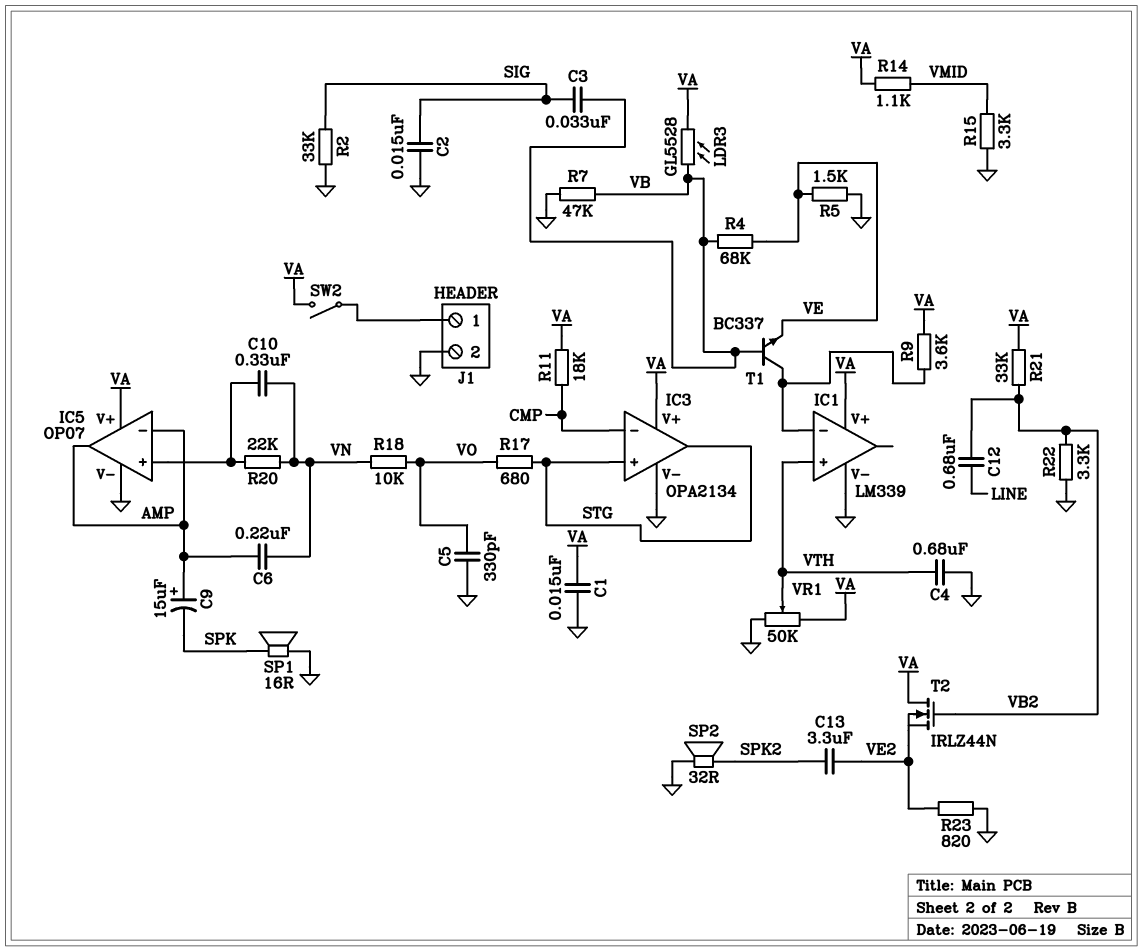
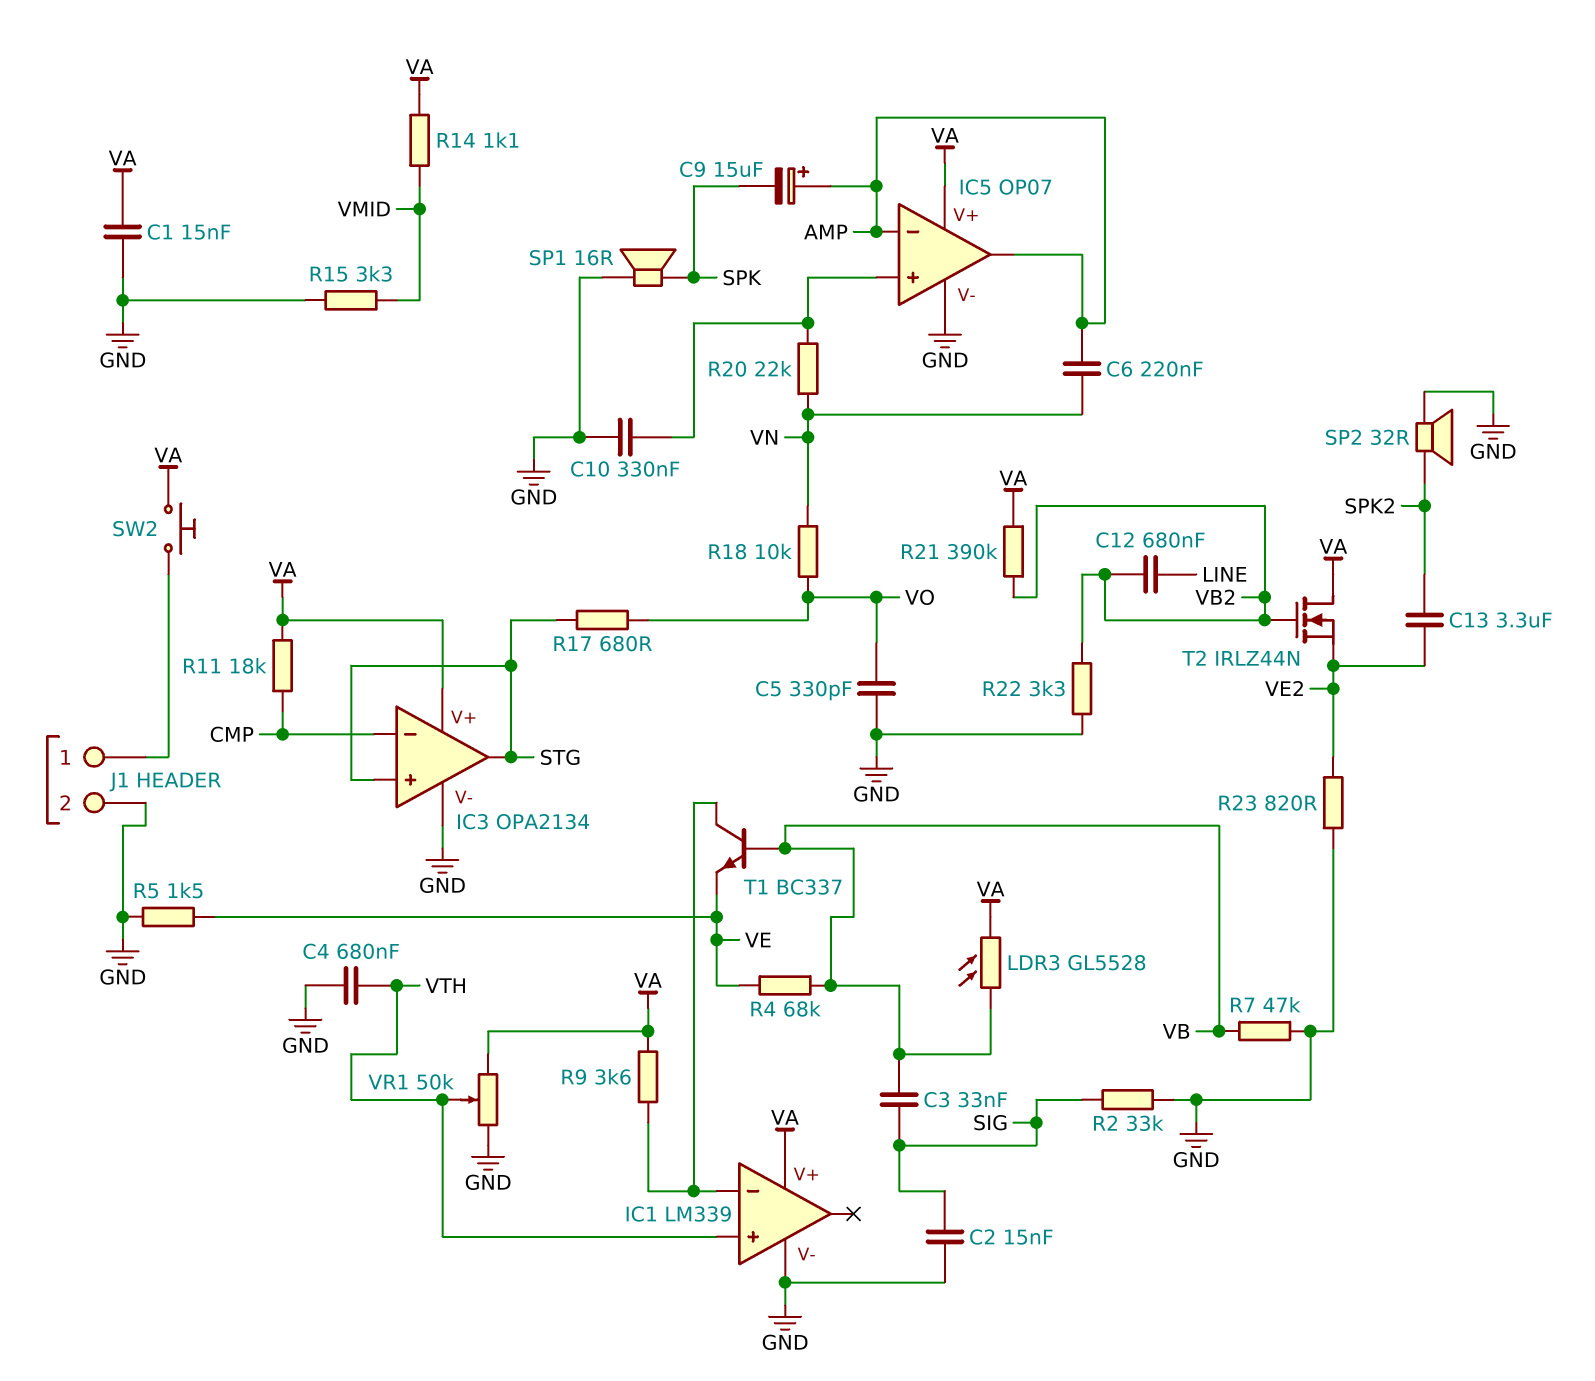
C10: 330nF (IC5/in+, VN) -> 330nF (GND, IC5/in+)
R21: 33k (VA, VB2) -> 390k (VA, VB2)
SW2: switch (J1/1, VA) -> button (J1/1, VA)

